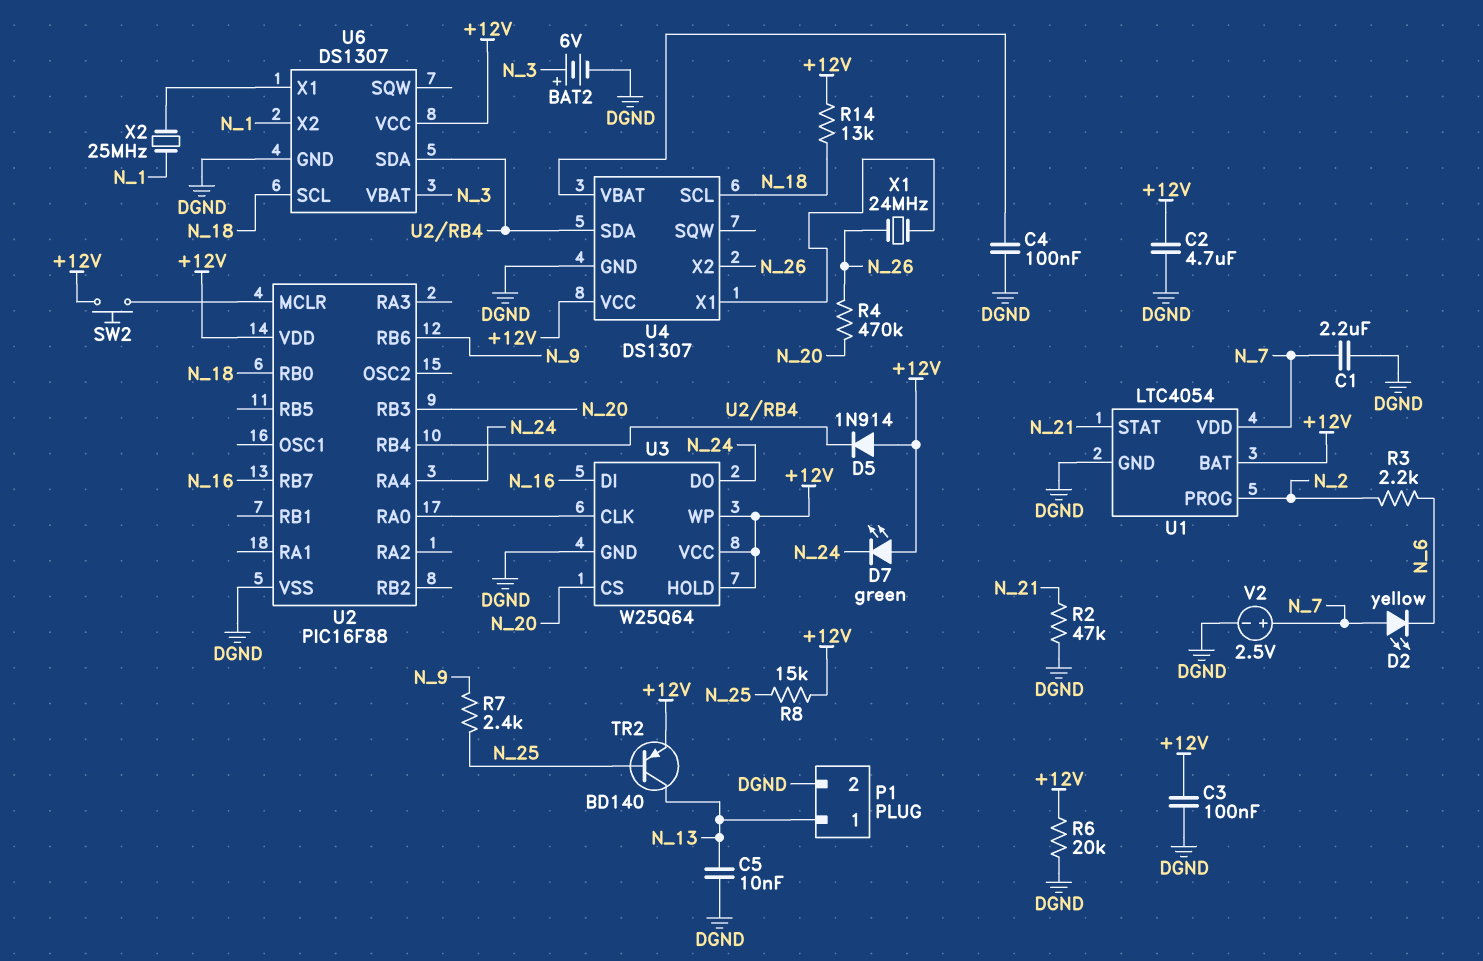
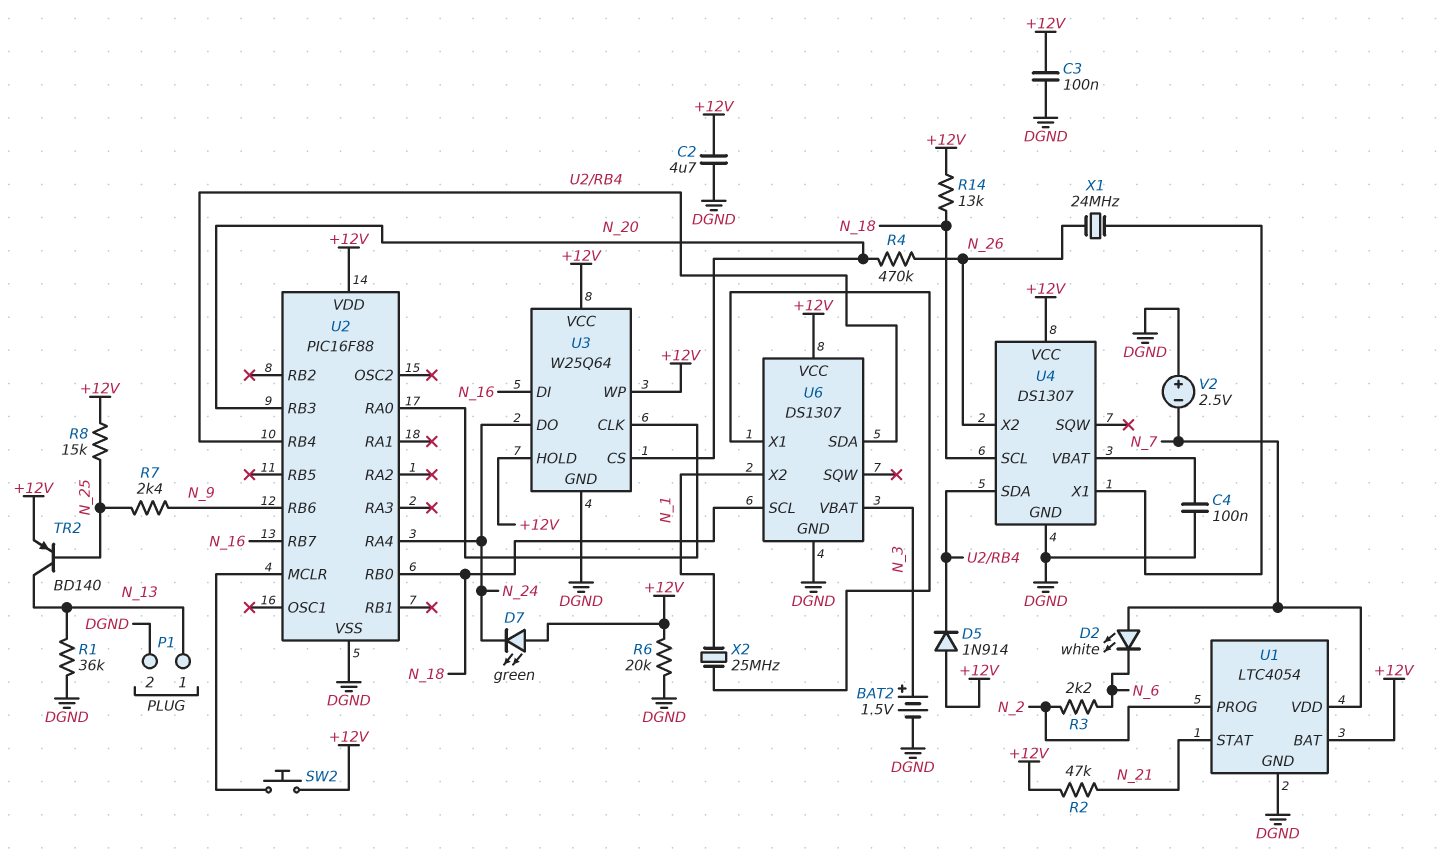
BAT2: 6V (plus N_3, minus DGND) -> 1.5V (plus N_3, minus DGND)
C1: 2.2uF (DGND, N_7) -> none
C5: 10nF (DGND, N_13) -> none
D2: LED yellow (A N_7, K N_6) -> LED white (A N_7, K N_6)
R1: none -> 36k (DGND, N_13)
R2: 47k (DGND, N_21) -> 47k (+12V, N_21)
V2: 2.5V (plus N_7, minus DGND) -> 2.5V (plus DGND, minus N_7)

